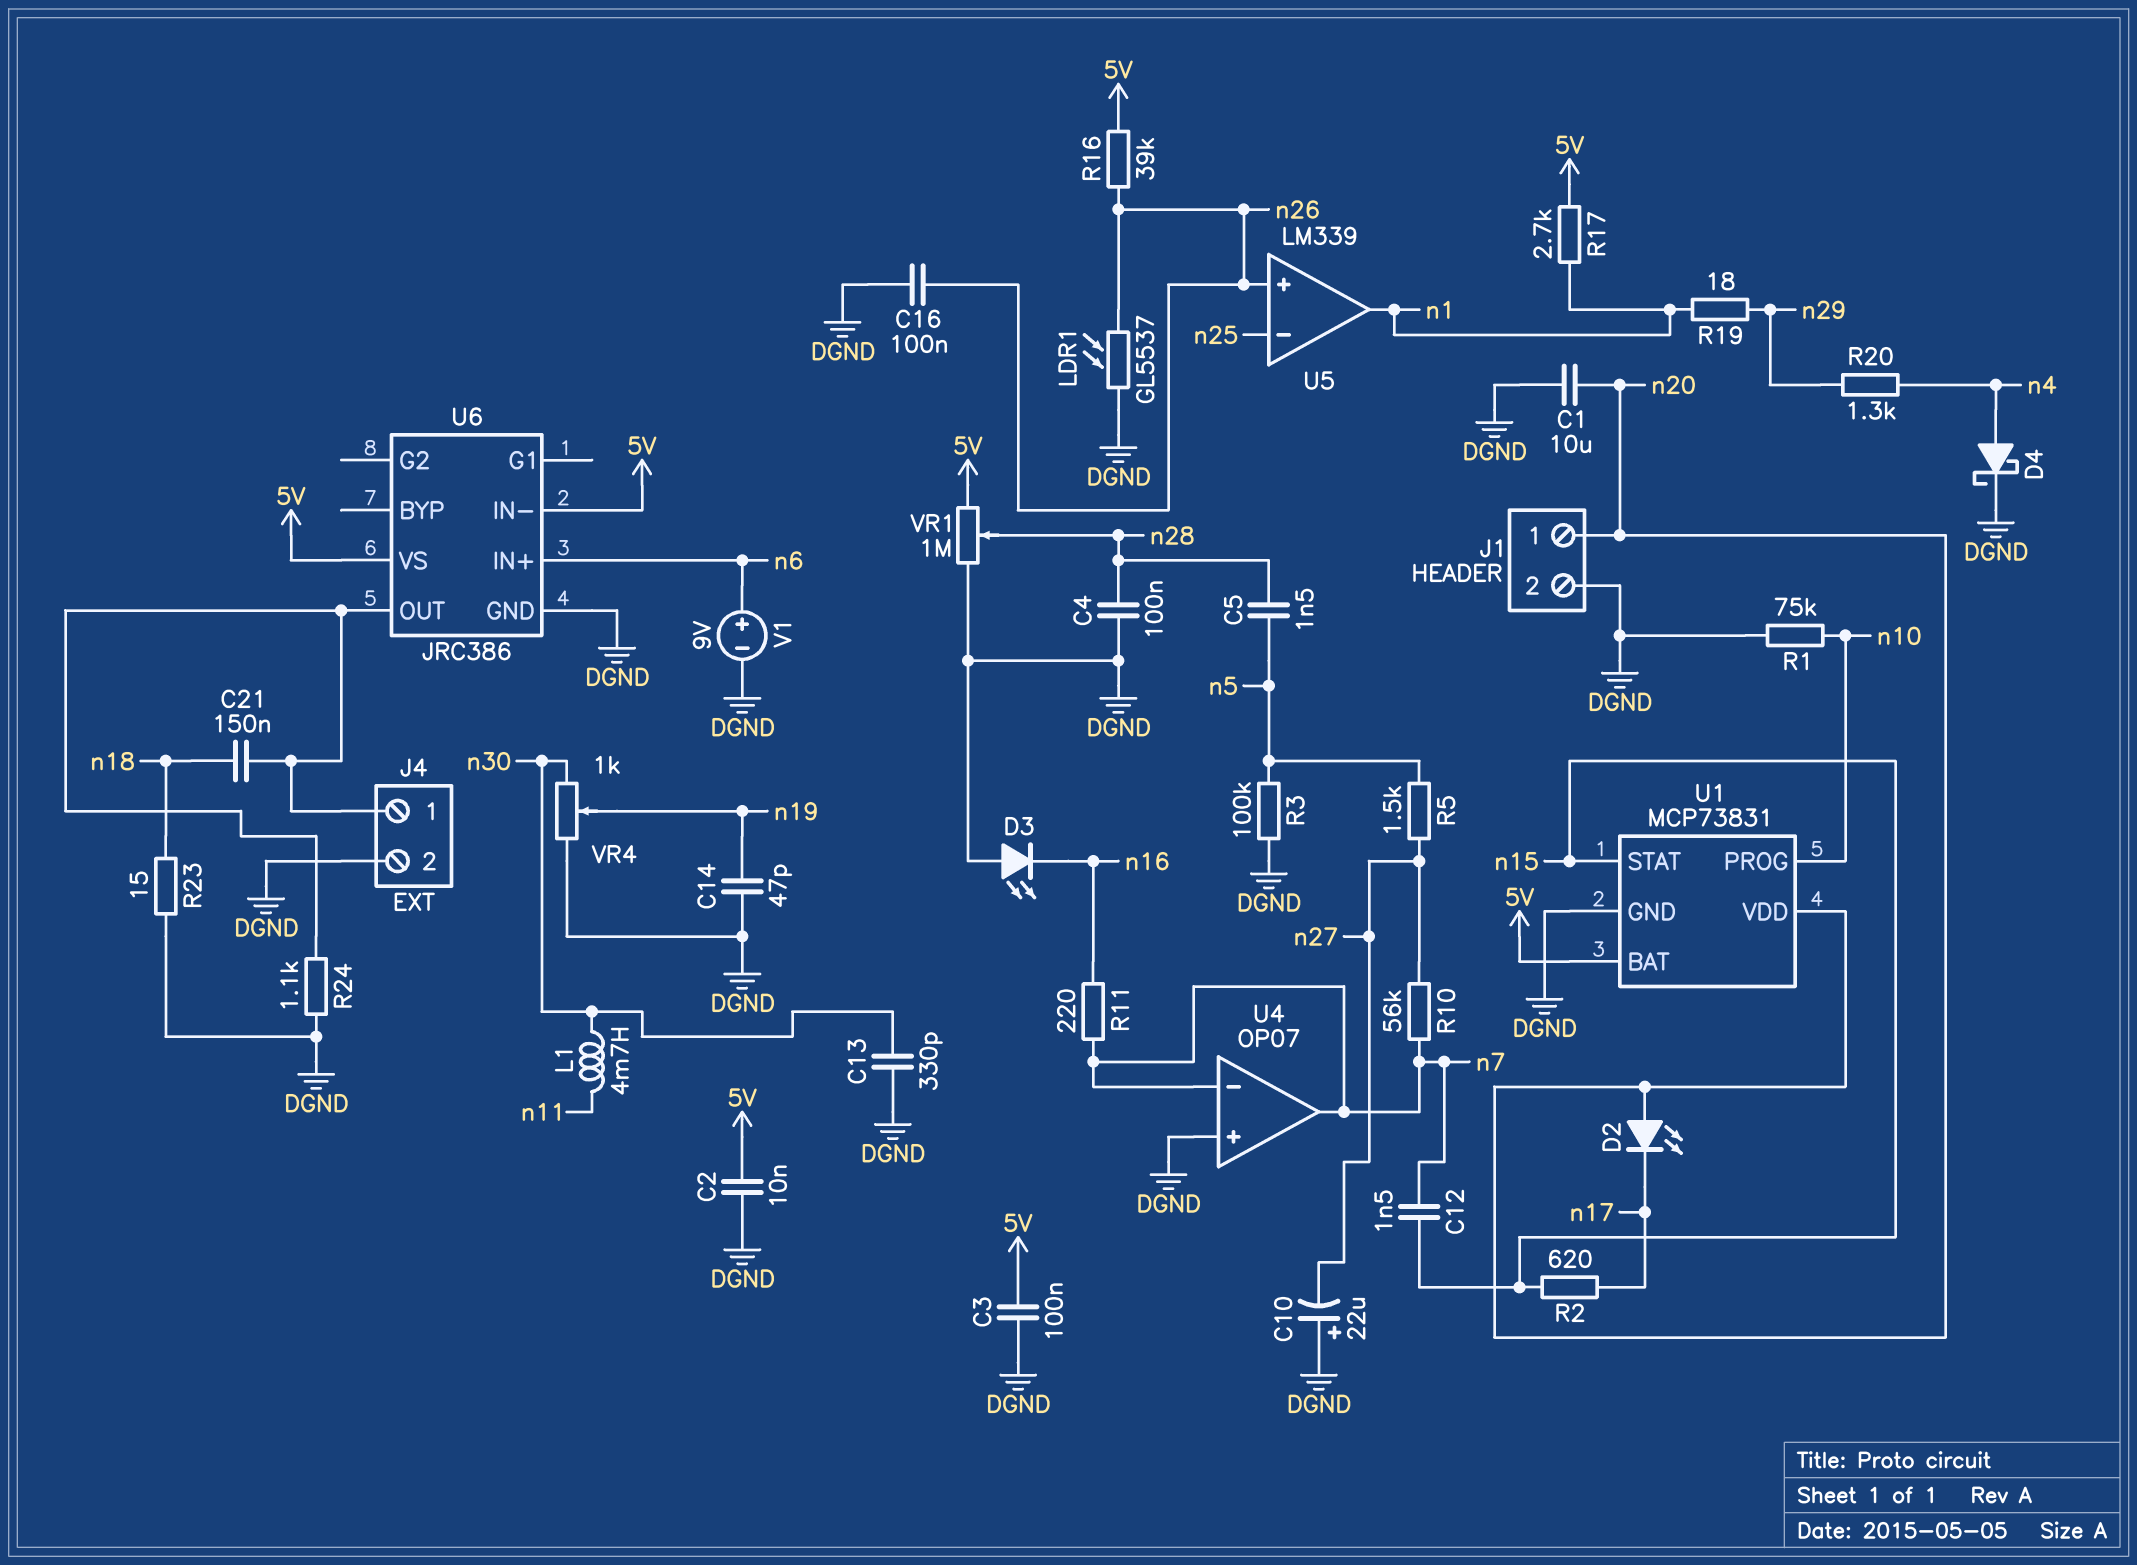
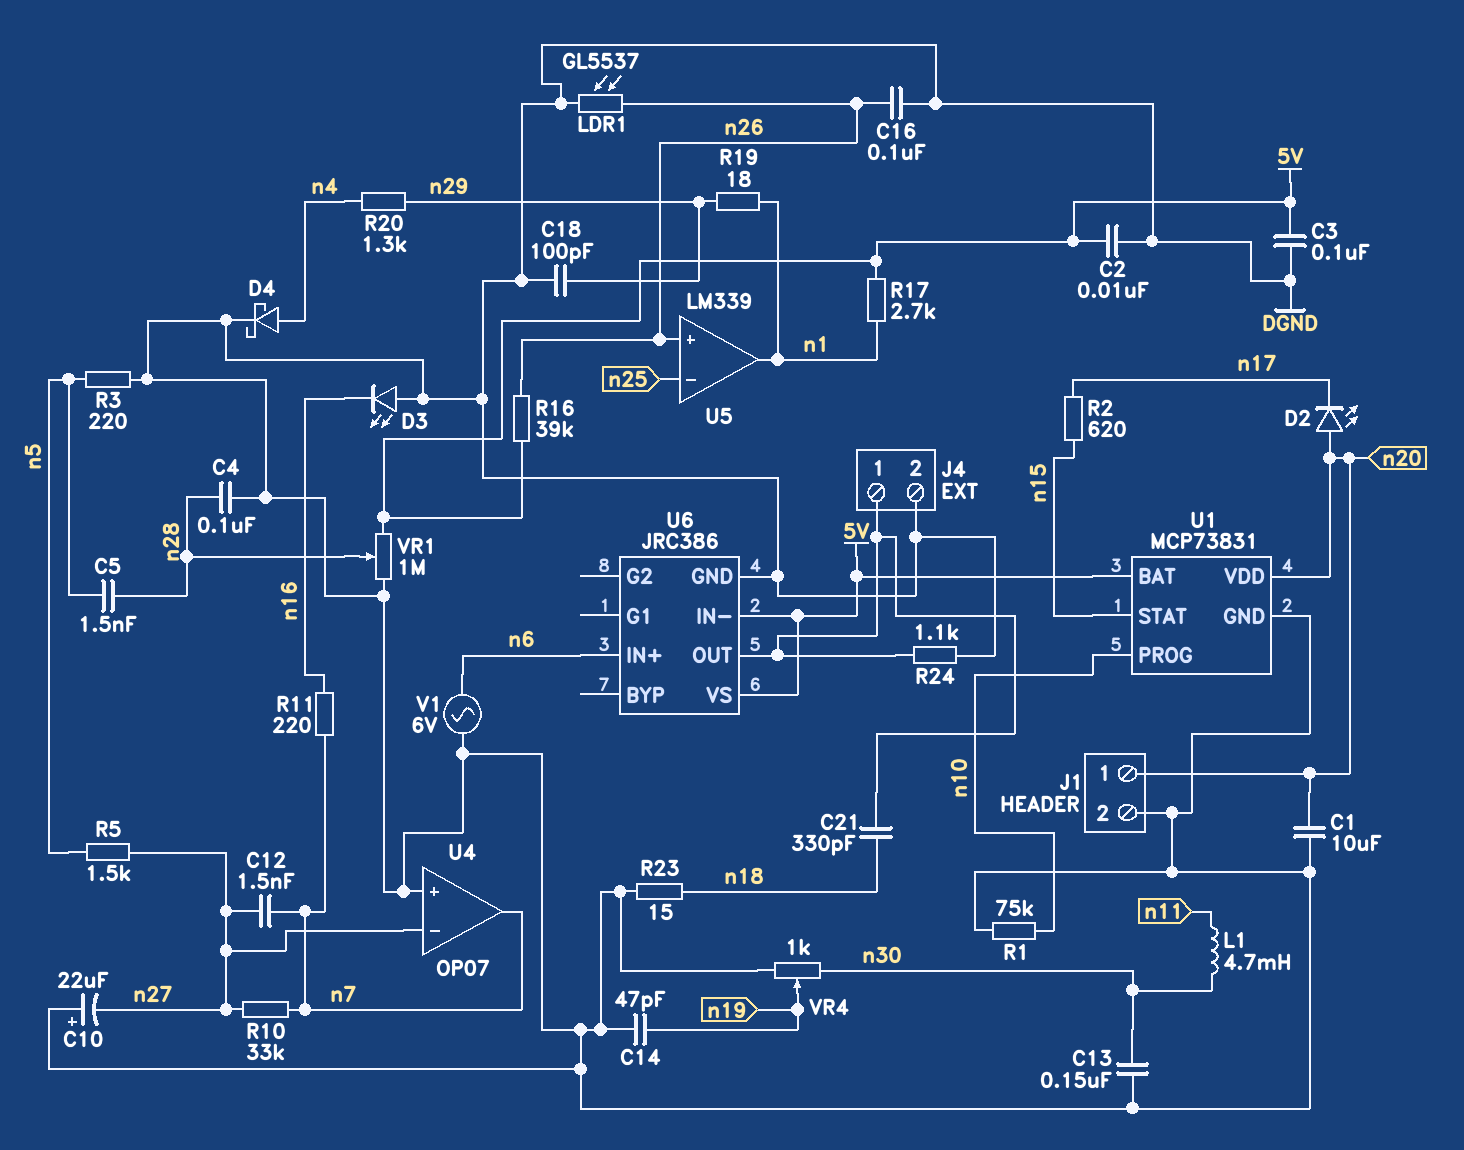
C12: 1.5nF (n7, n15) -> 1.5nF (n7, n27)
C13: 330pF (DGND, n30) -> 150nF (DGND, n30)
C18: none -> 100pF (DGND, n29)
C21: 150nF (J4/1, n18) -> 330pF (J4/1, n18)
R3: 100k (DGND, n5) -> 220 (DGND, n5)
R10: 56k (n7, n27) -> 33k (n7, n27)
U4 pin in-: n7 -> n27
V1: 9V (plus n6, minus DGND) -> AC 6V (DGND, n6)

